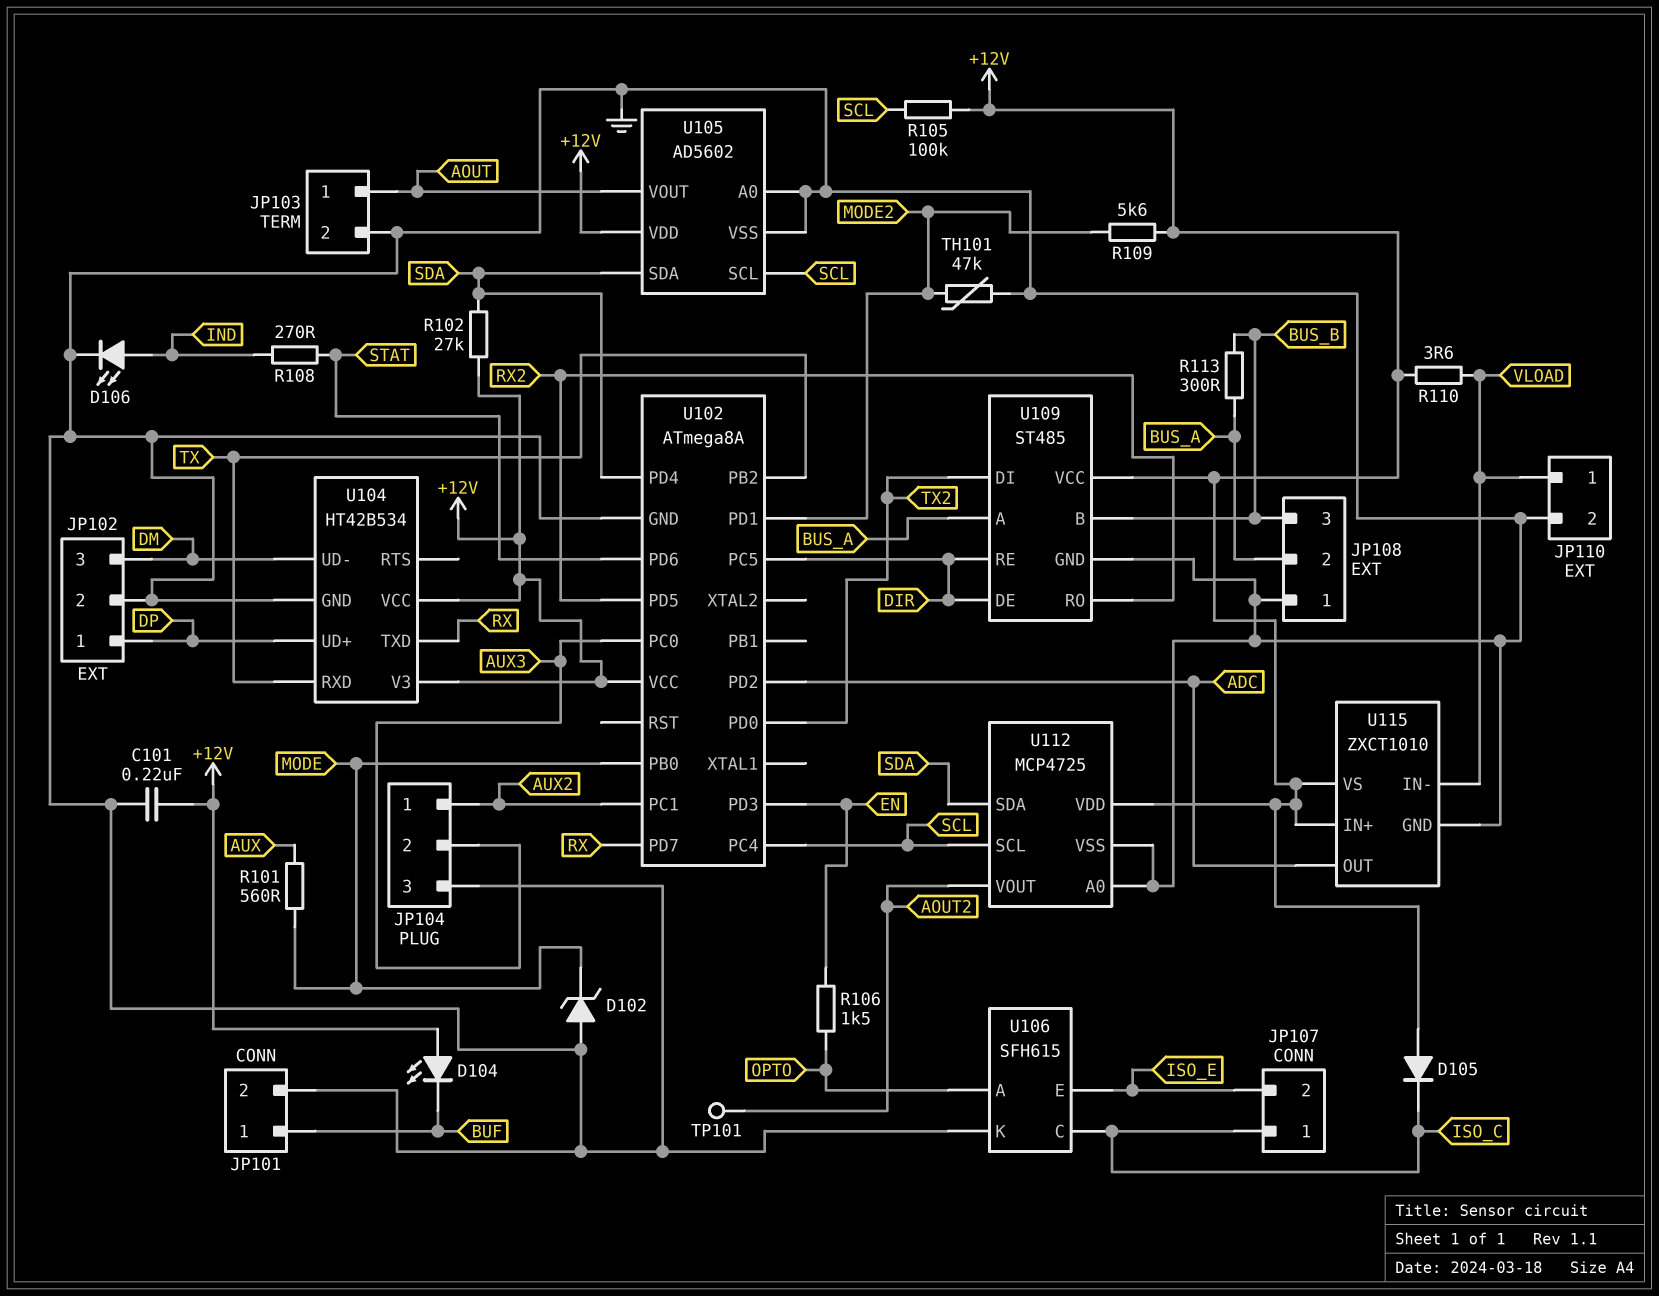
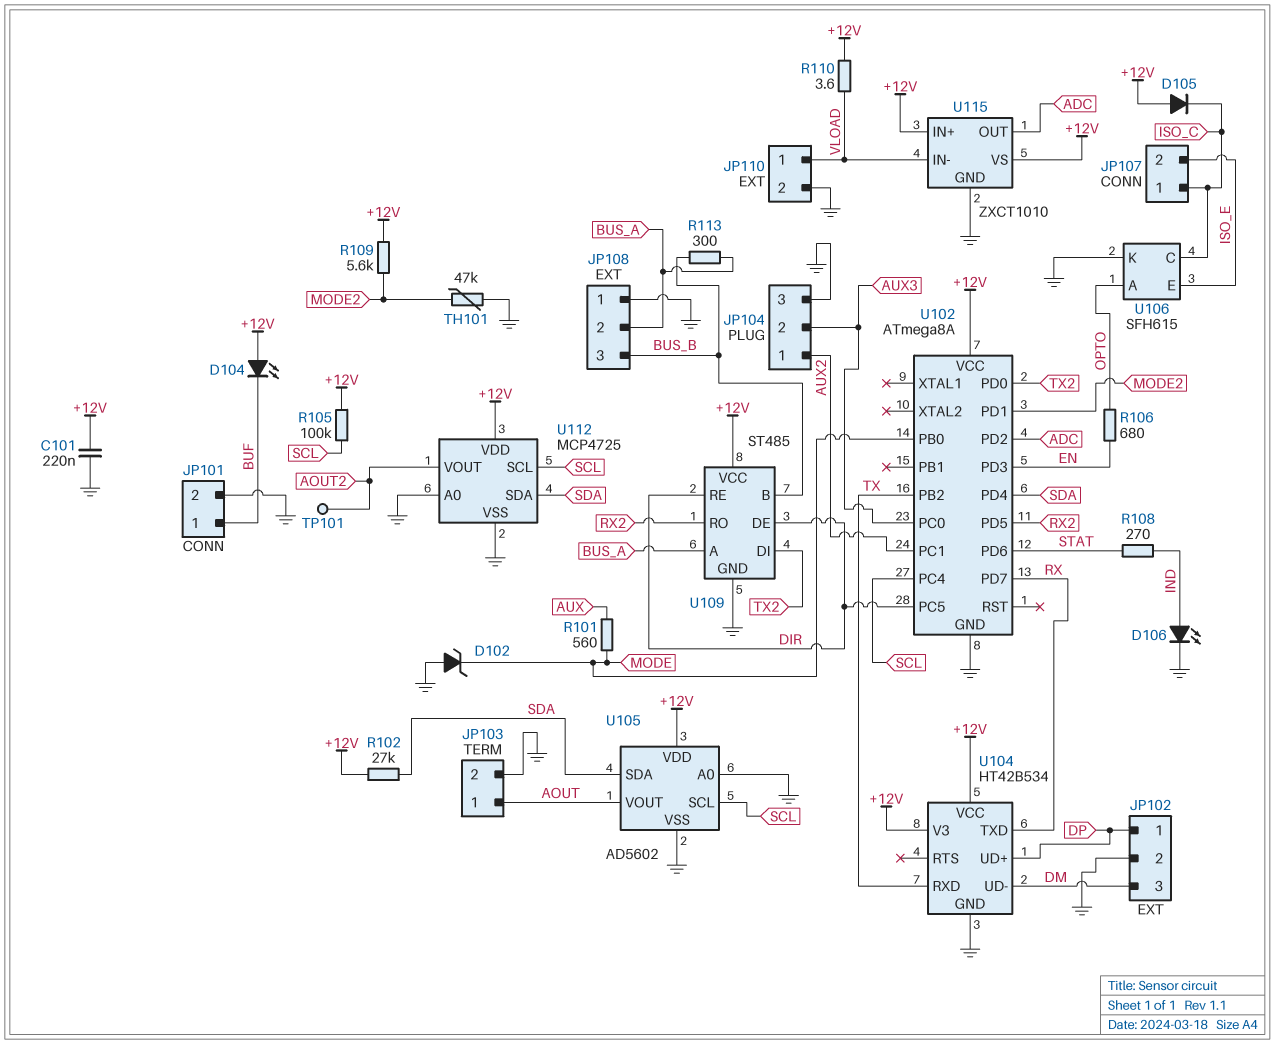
R106: 1.5k (EN, OPTO) -> 680 (EN, OPTO)

